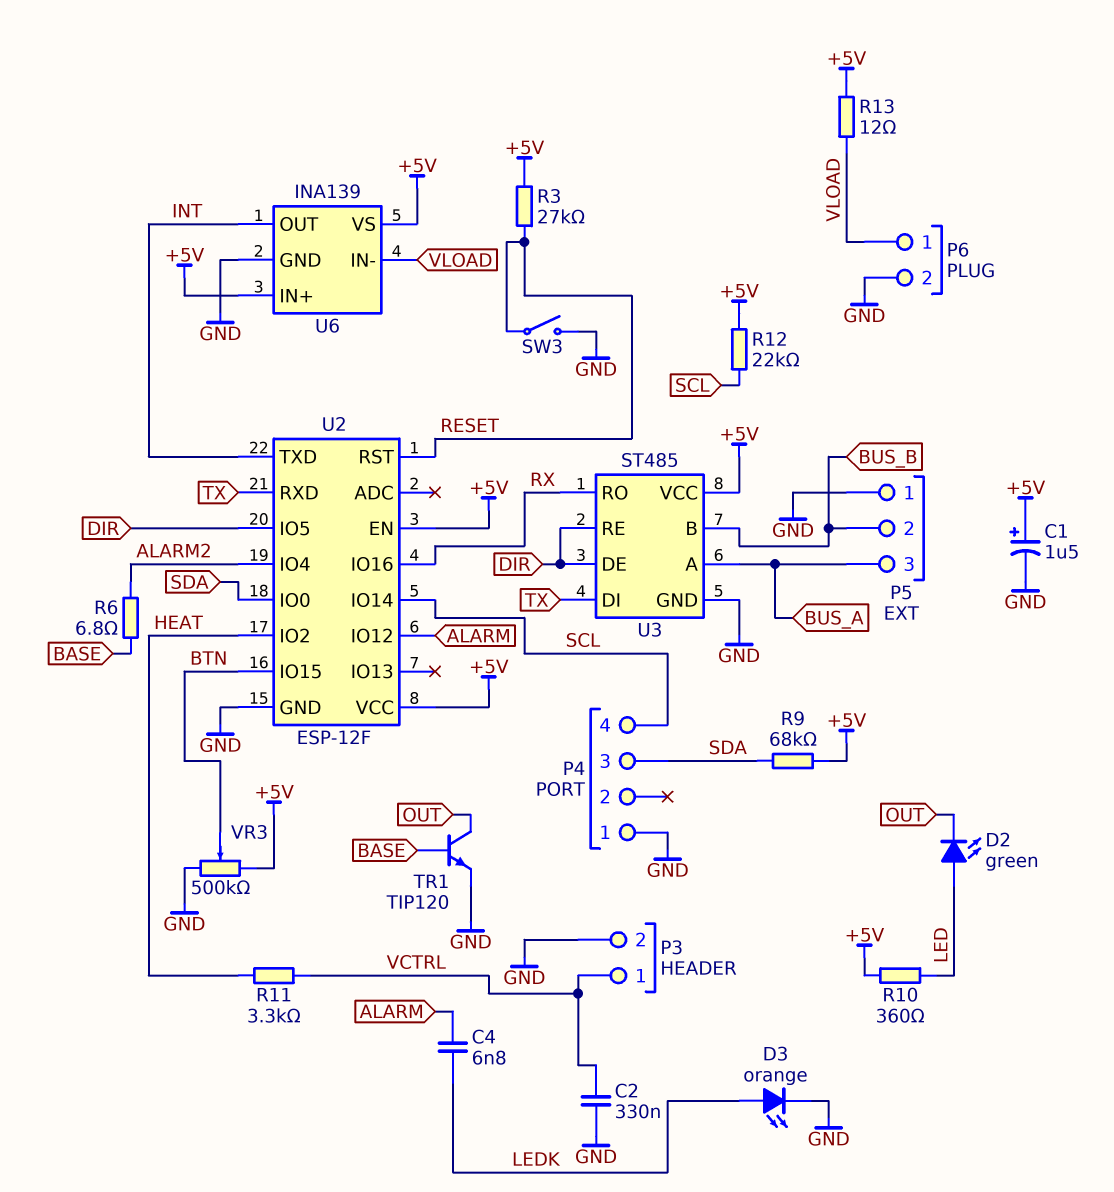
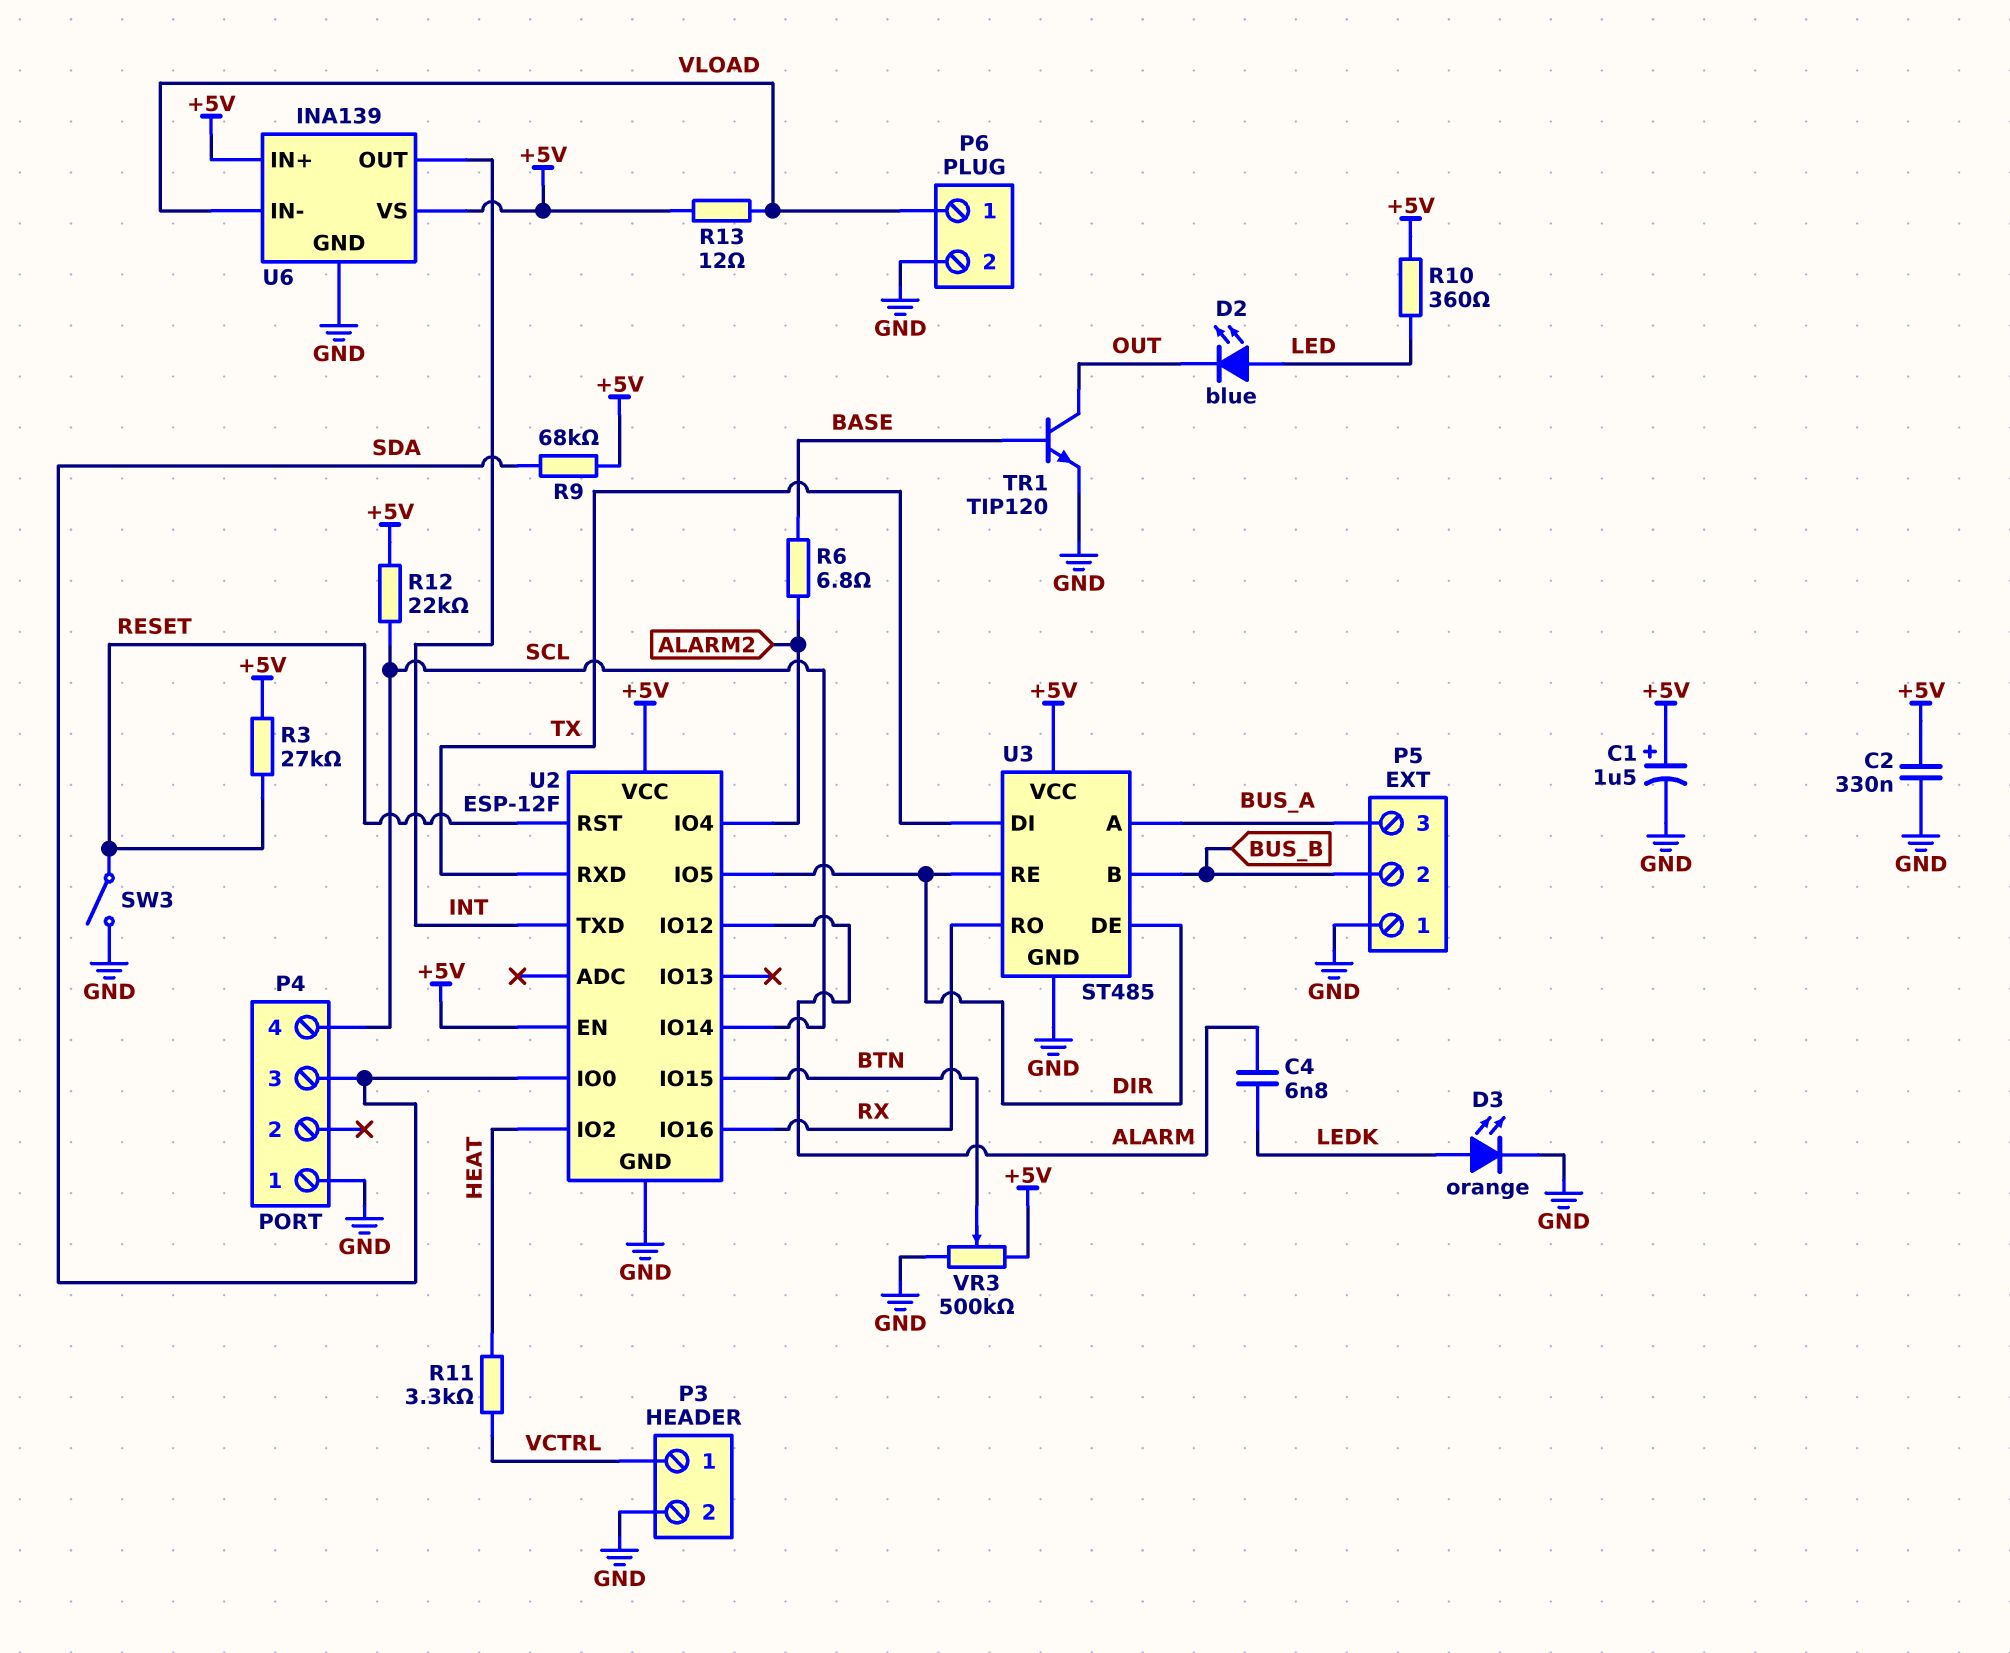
C2: 330nF (GND, VCTRL) -> 330nF (+5V, GND)
D2: LED green (A LED, K OUT) -> LED blue (A LED, K OUT)

